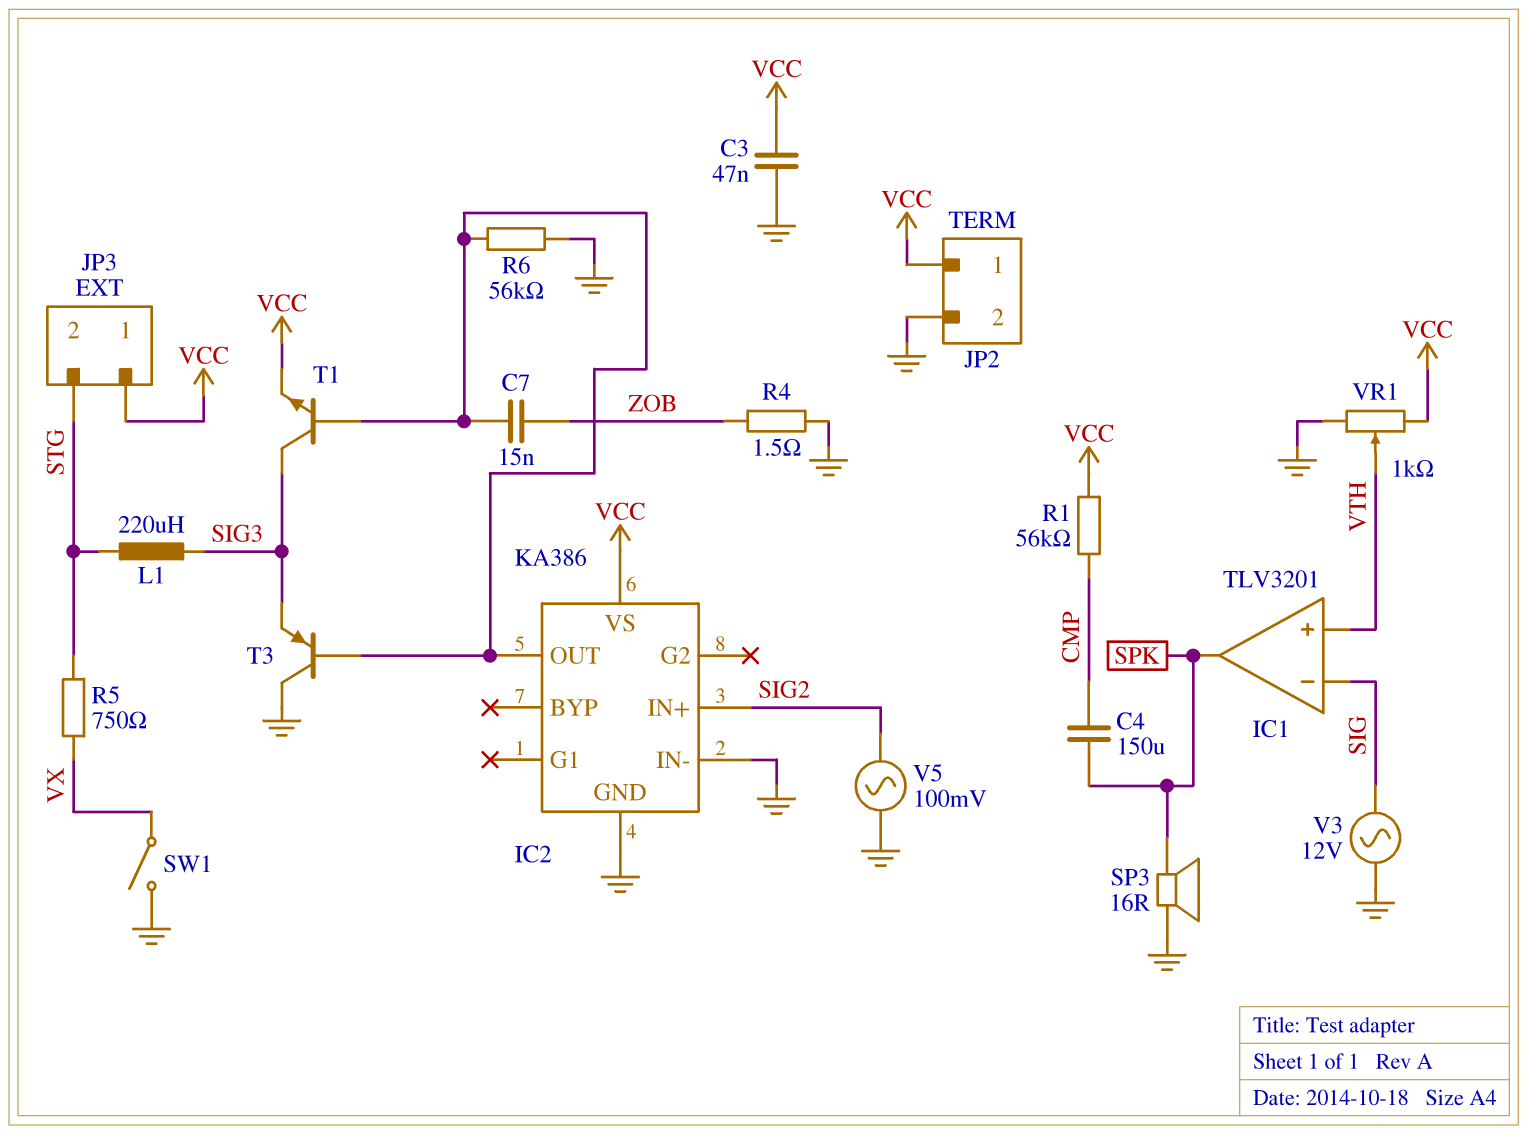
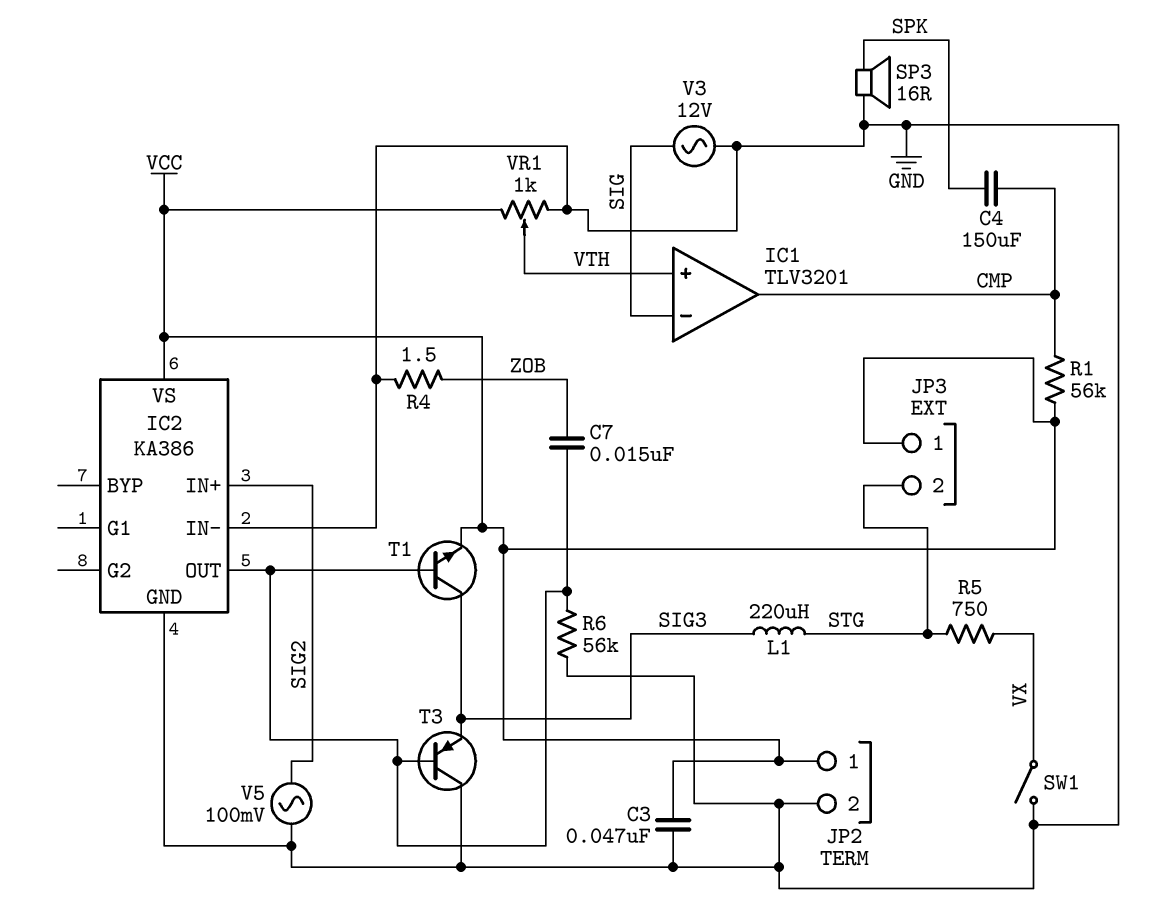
IC1 pin out: SPK -> CMP

